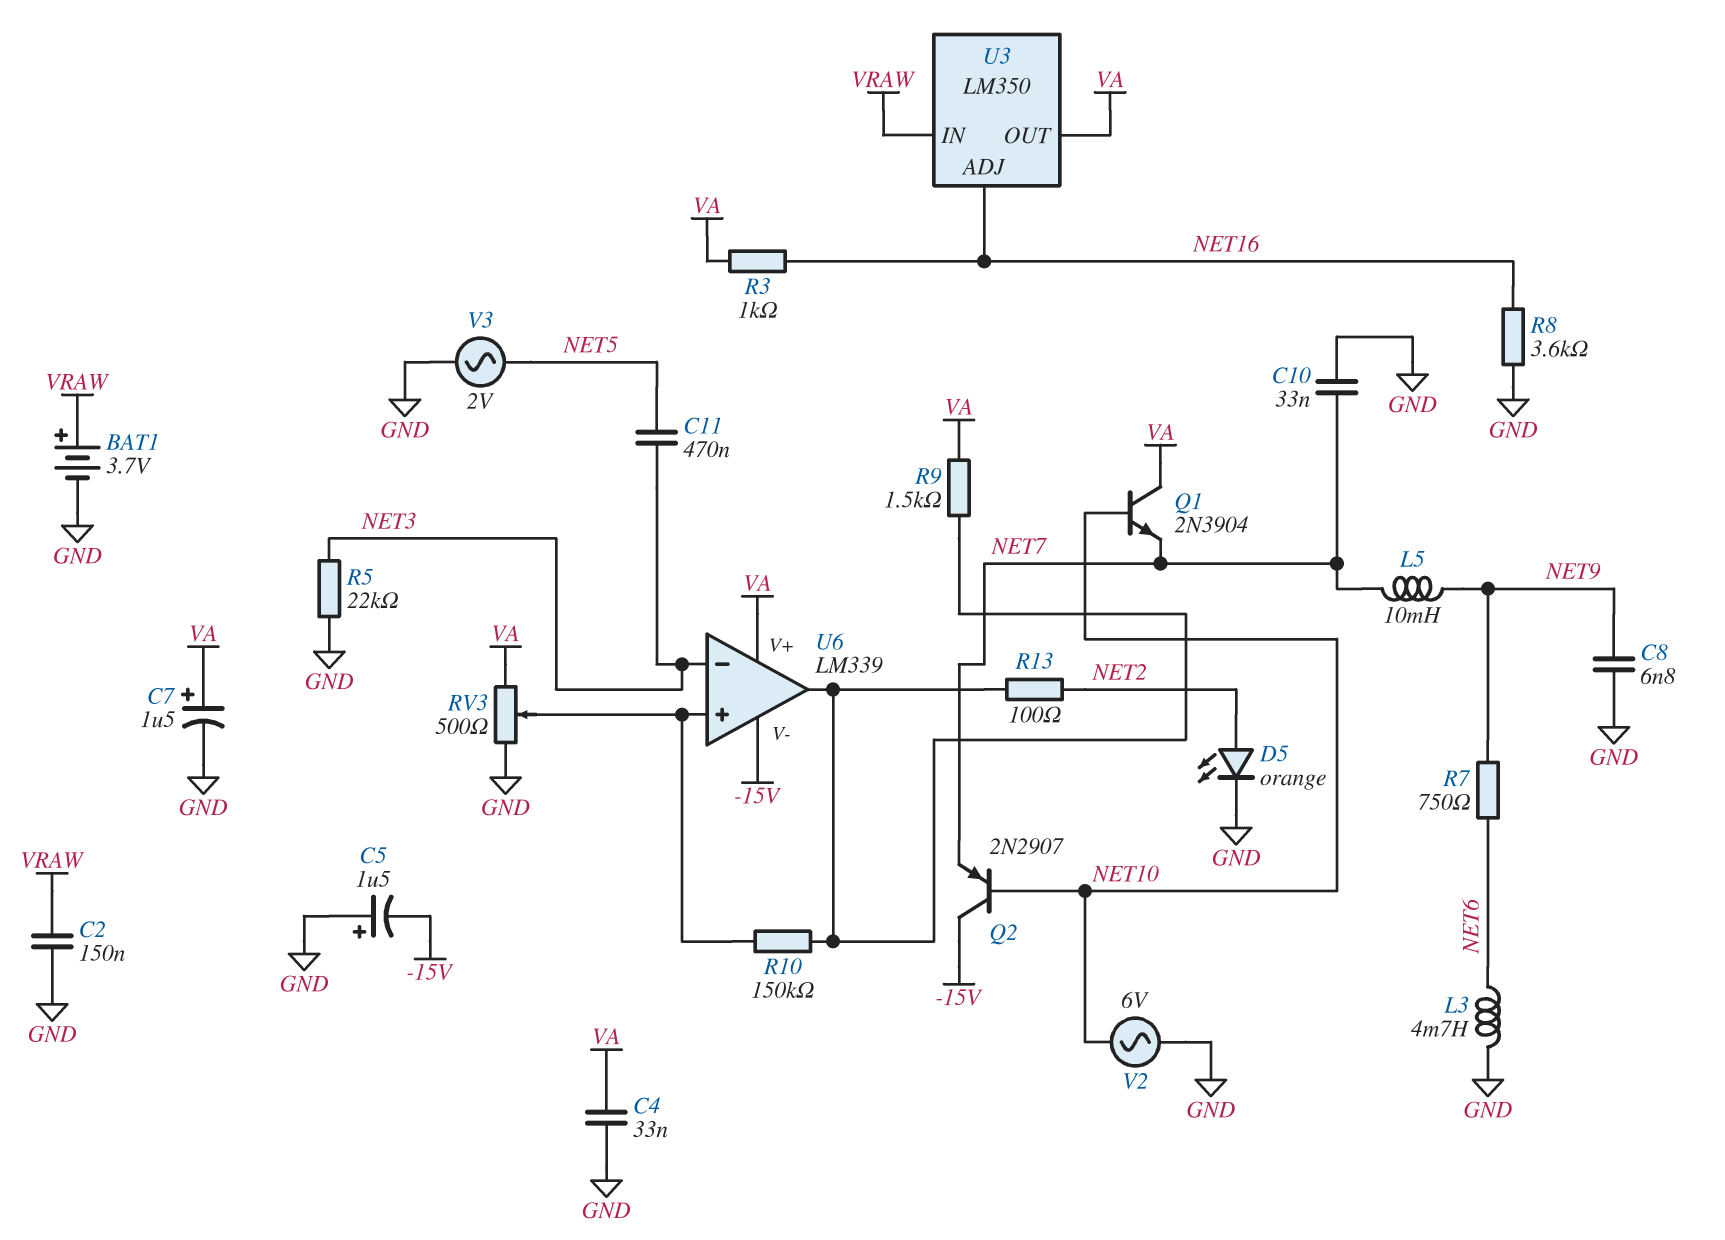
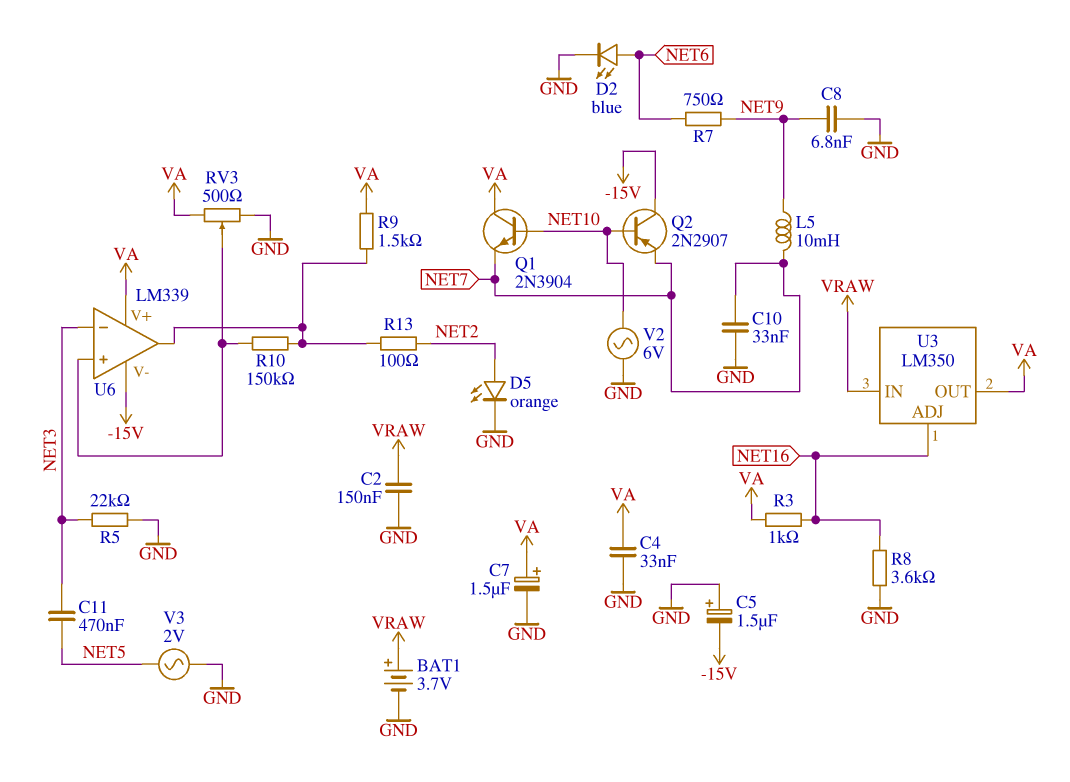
D2: none -> LED blue (A NET6, K GND)
L3: 4.7mH (GND, NET6) -> none

